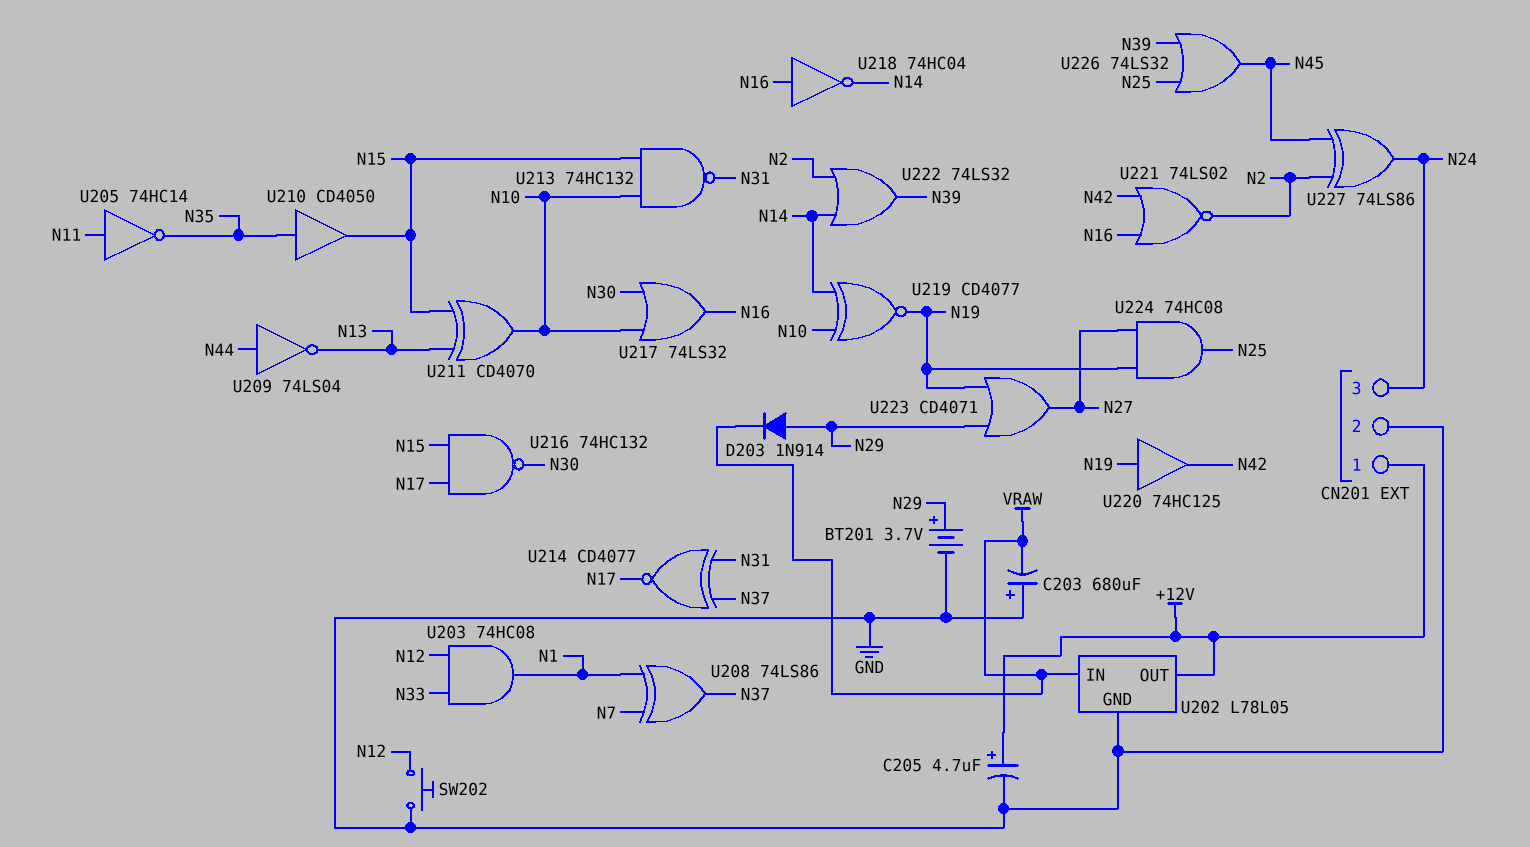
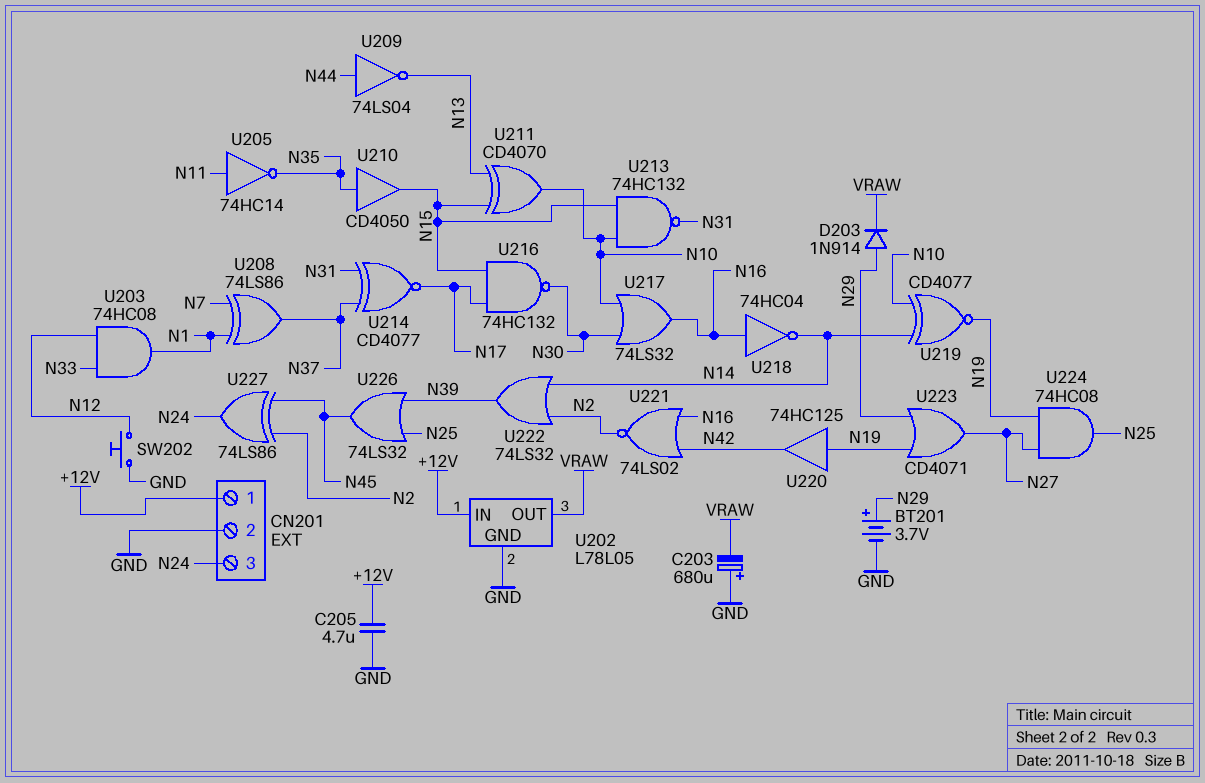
C205: 4.7uF (plus +12V, minus GND) -> 4.7uF (+12V, GND)
U202 pin IN: VRAW -> +12V
U202 pin OUT: +12V -> VRAW

